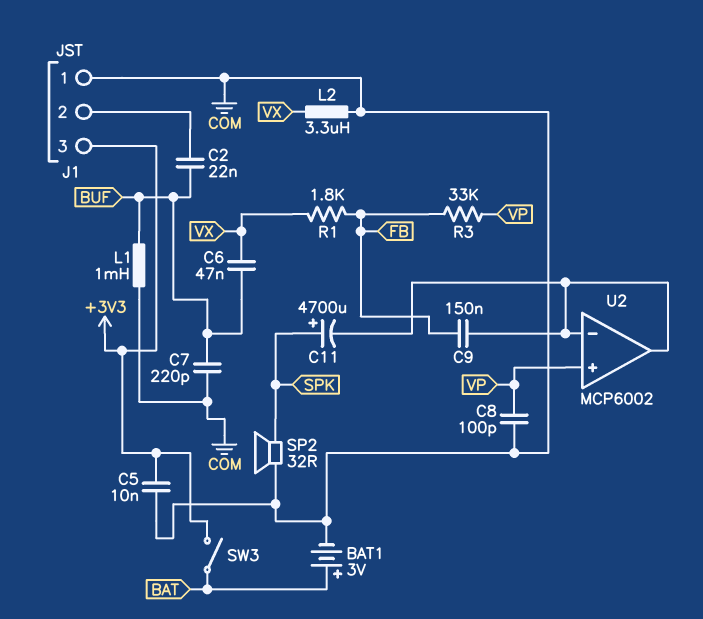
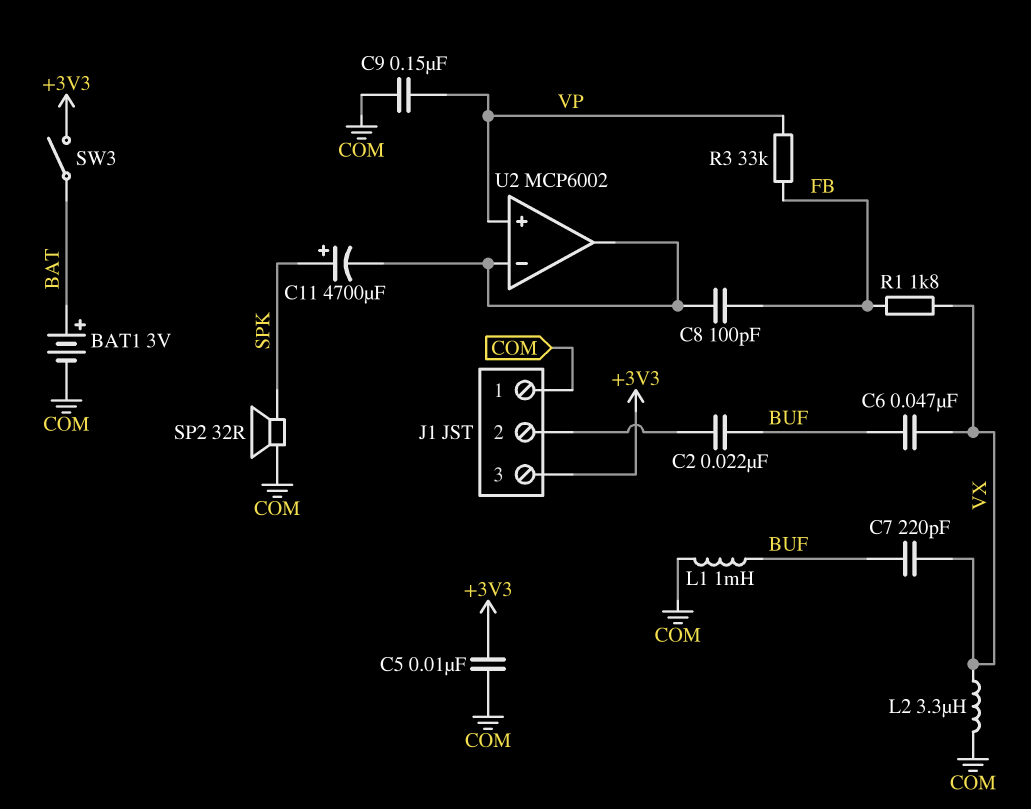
C7: 220pF (BUF, COM) -> 220pF (BUF, VX)
C8: 100pF (COM, VP) -> 100pF (FB, U2/in-)
C9: 150nF (FB, U2/in-) -> 150nF (COM, VP)

